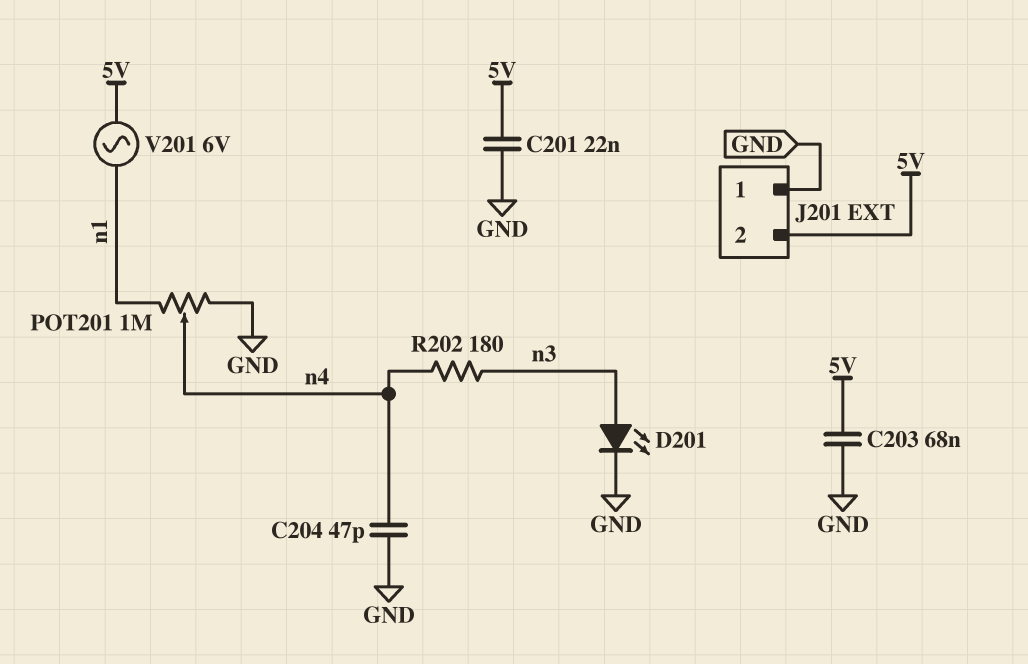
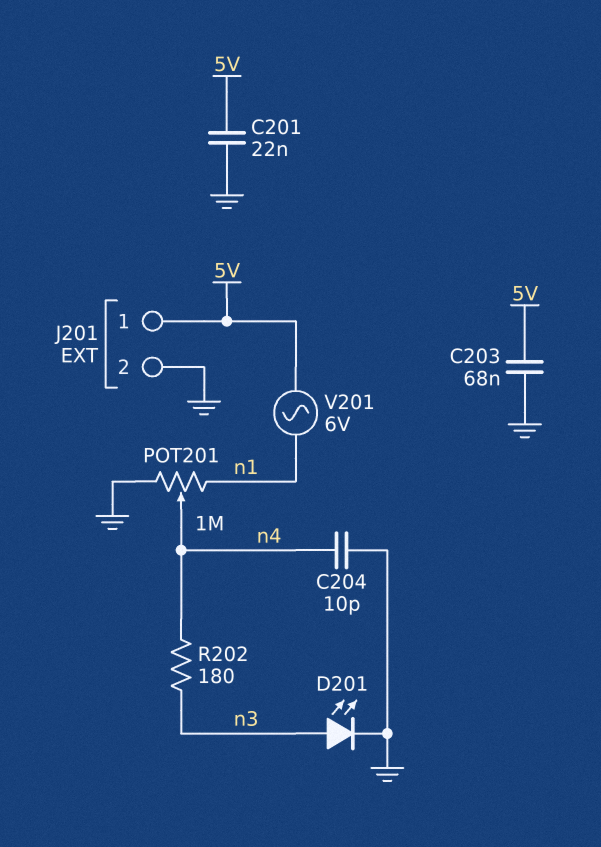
C204: 47pF (GND, n4) -> 10pF (GND, n4)
J201 pin 1: GND -> 5V
J201 pin 2: 5V -> GND

